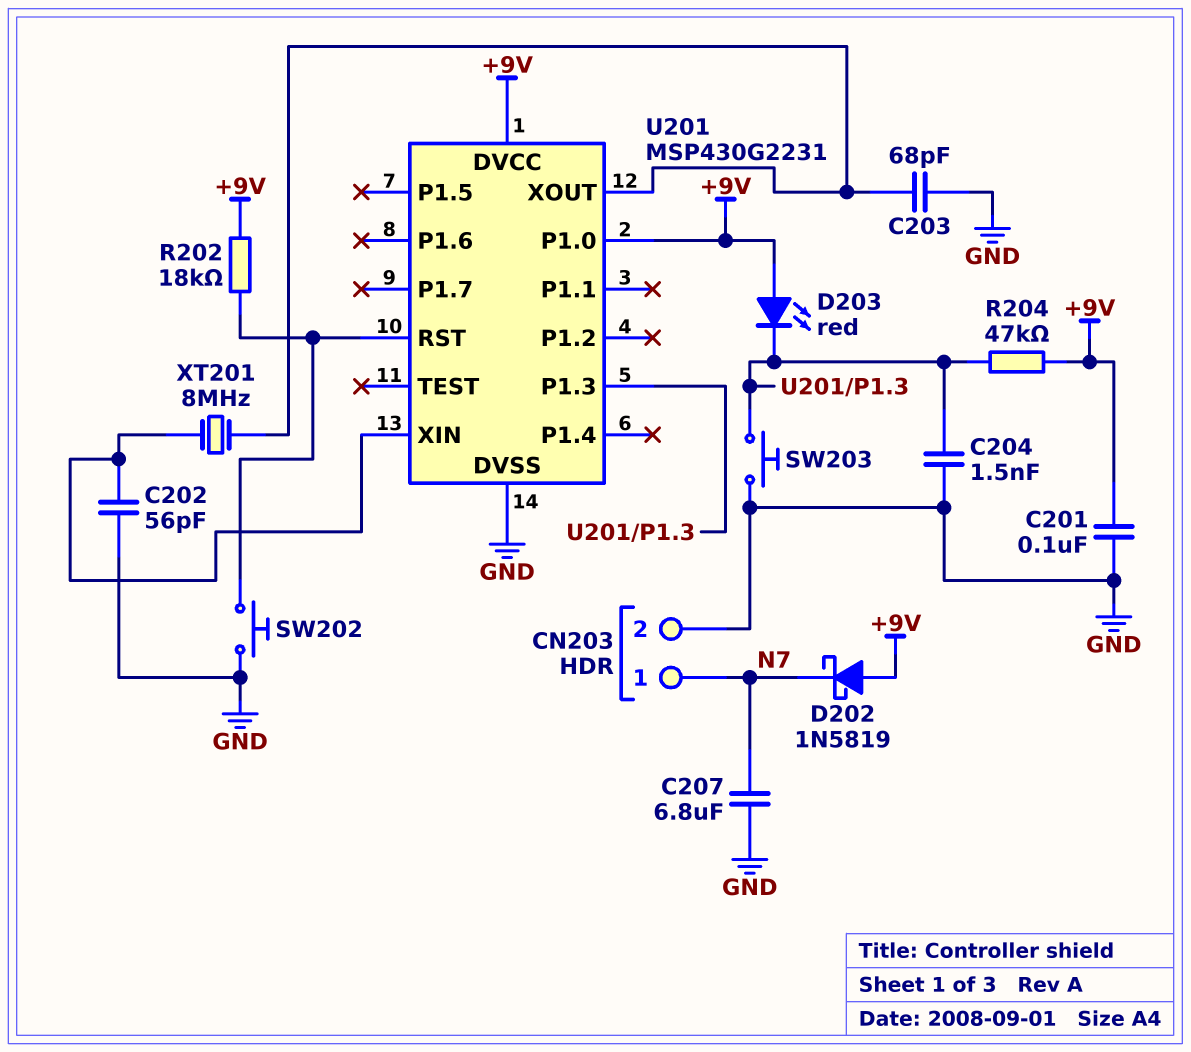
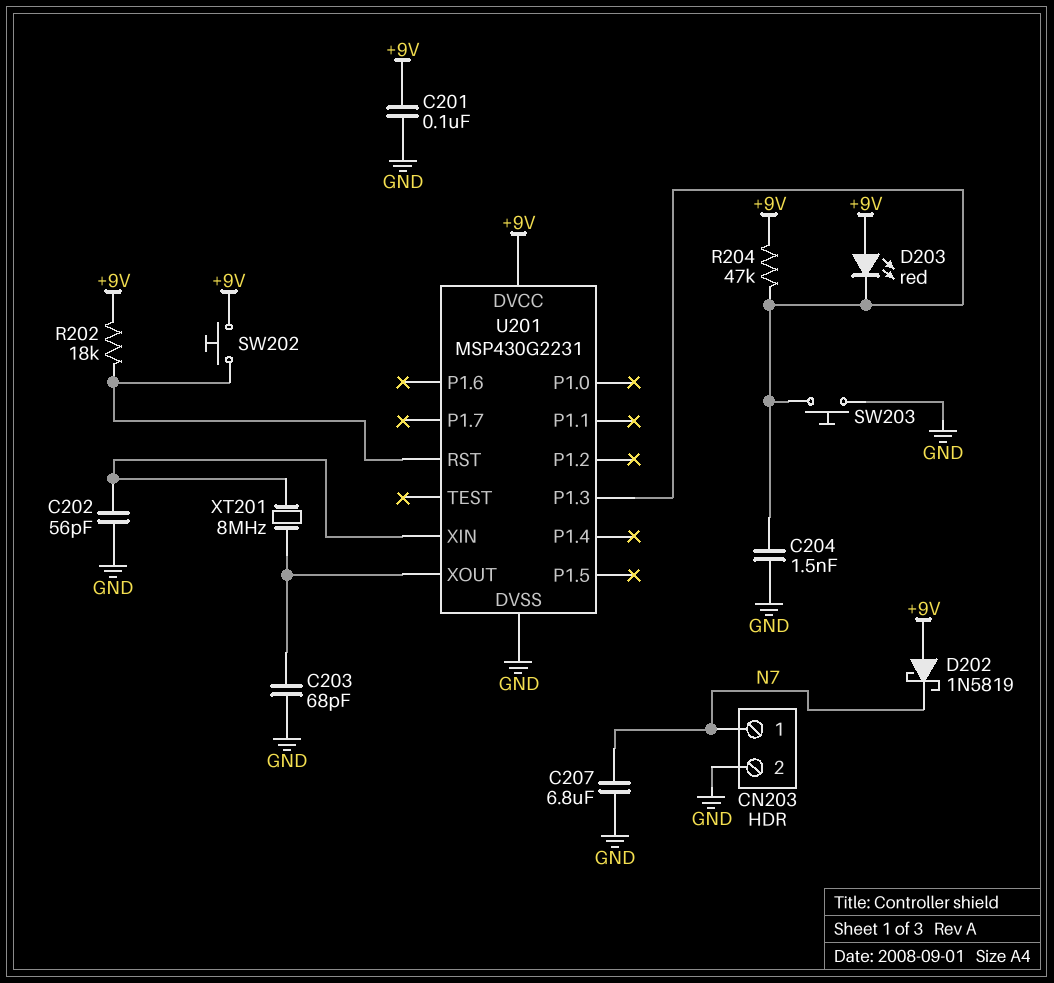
SW202: button (GND, U201/RST) -> button (+9V, U201/RST)
U201 pin P1.0: +9V -> none

